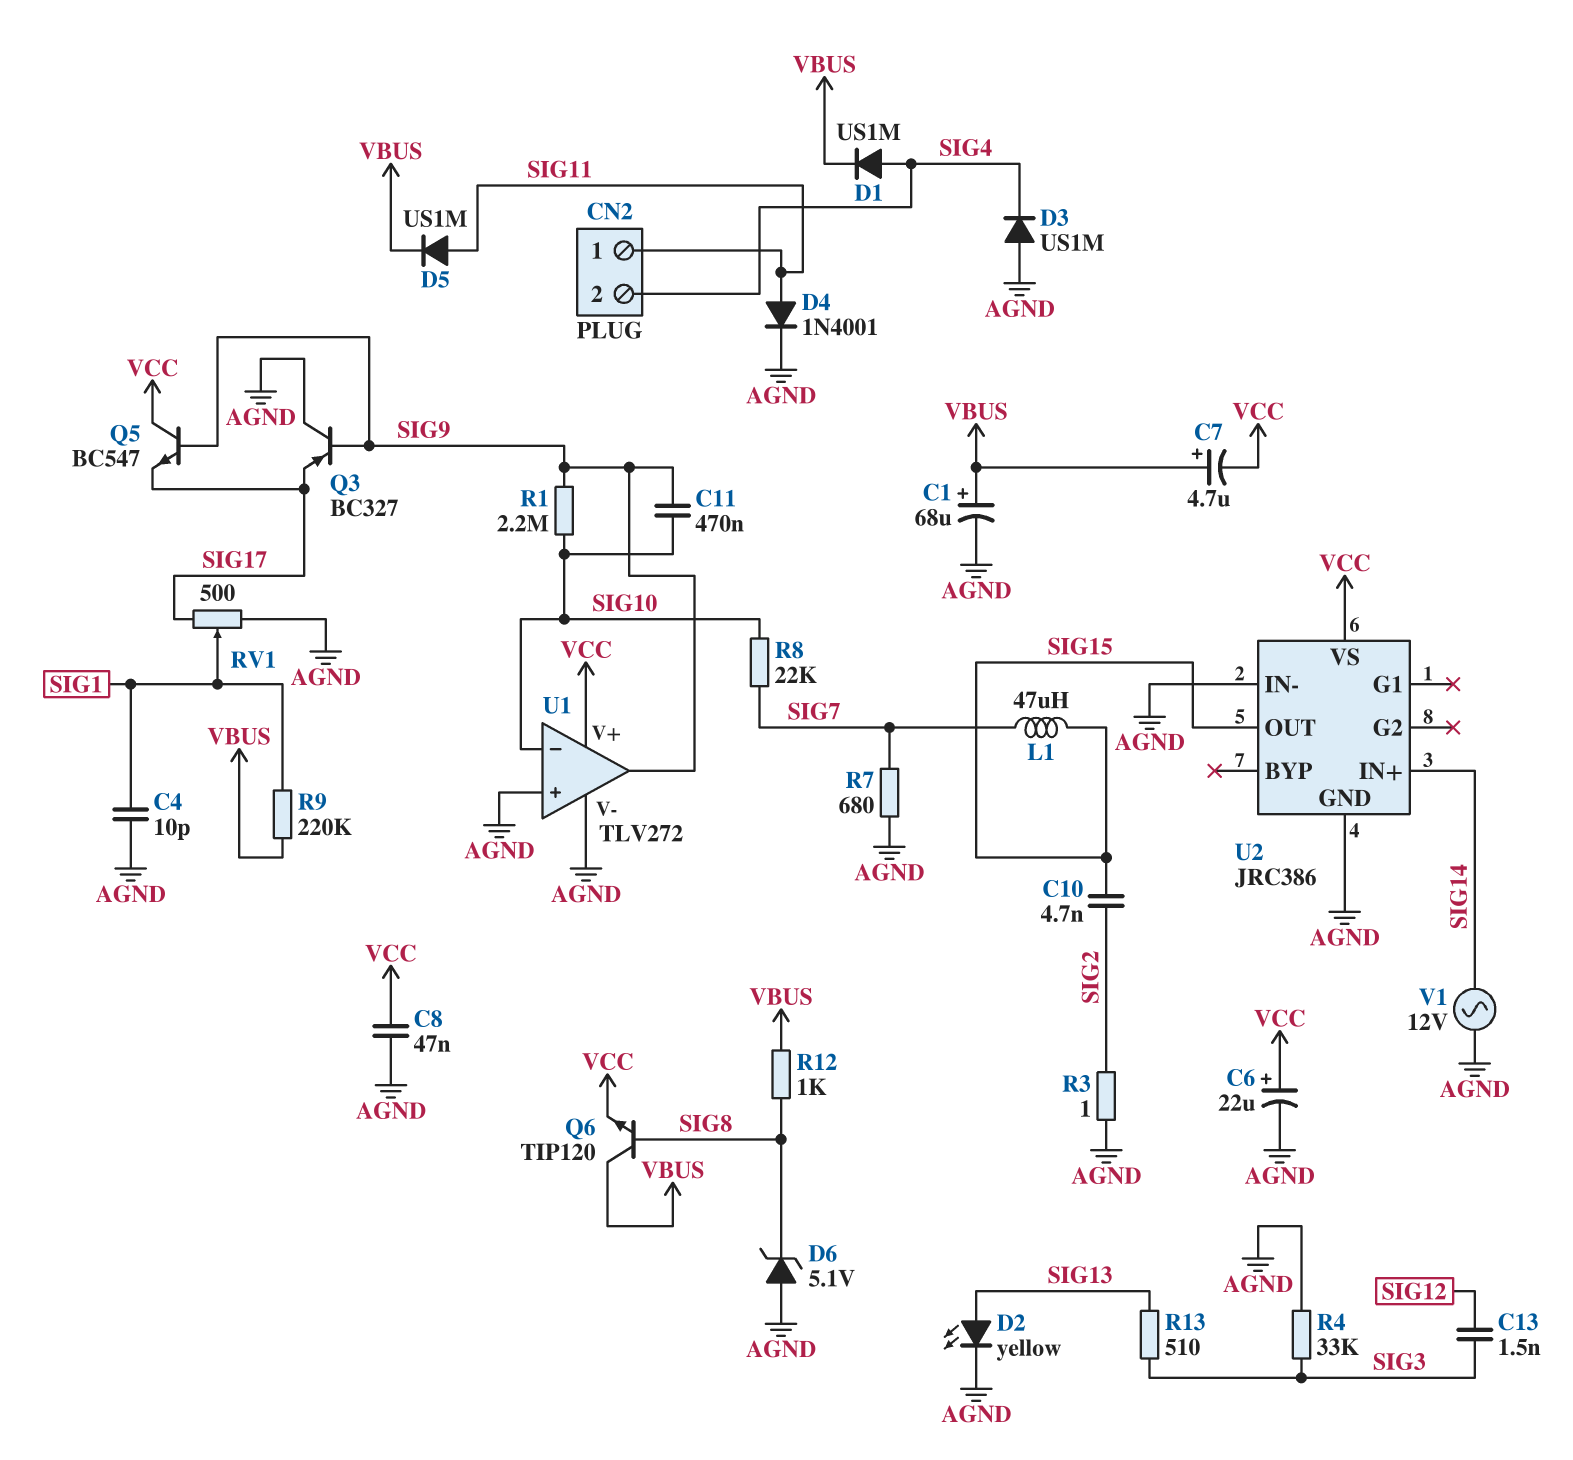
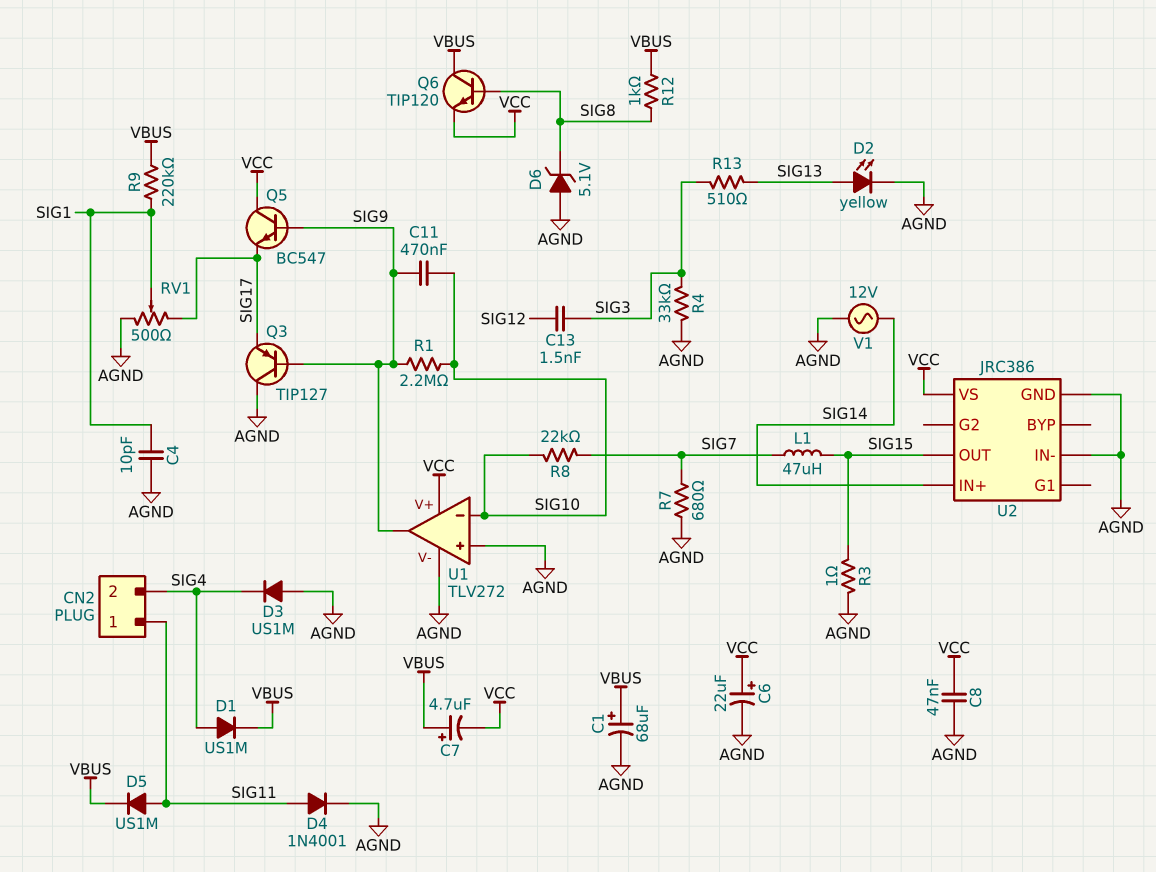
C10: 4.7nF (SIG2, SIG15) -> none
Q3: PNP BC327 (B SIG9, C AGND, E SIG17) -> PNP TIP127 (B SIG9, C AGND, E SIG17)
R3: 1 (AGND, SIG2) -> 1 (AGND, SIG15)

